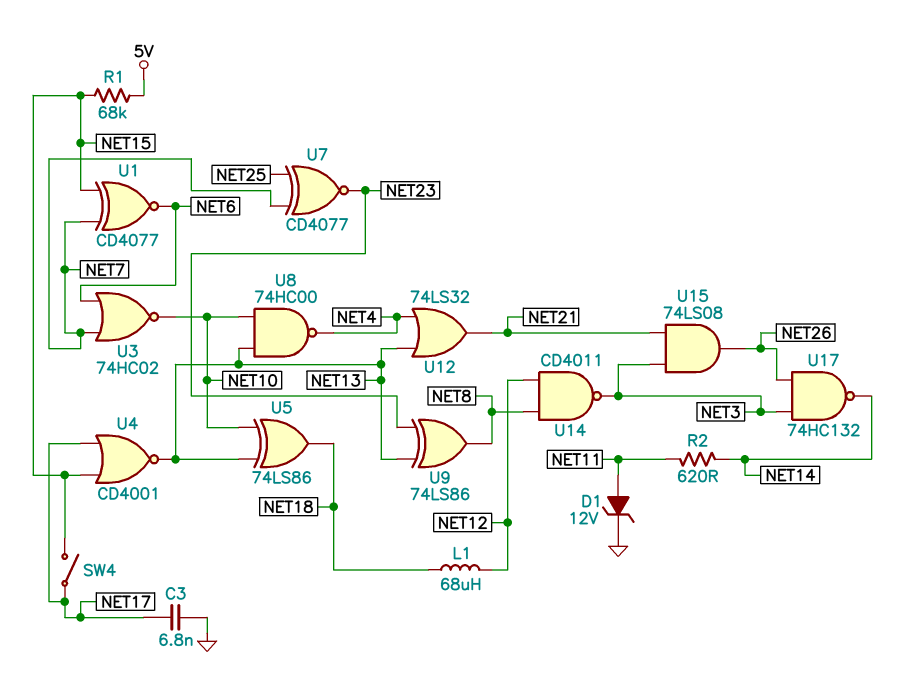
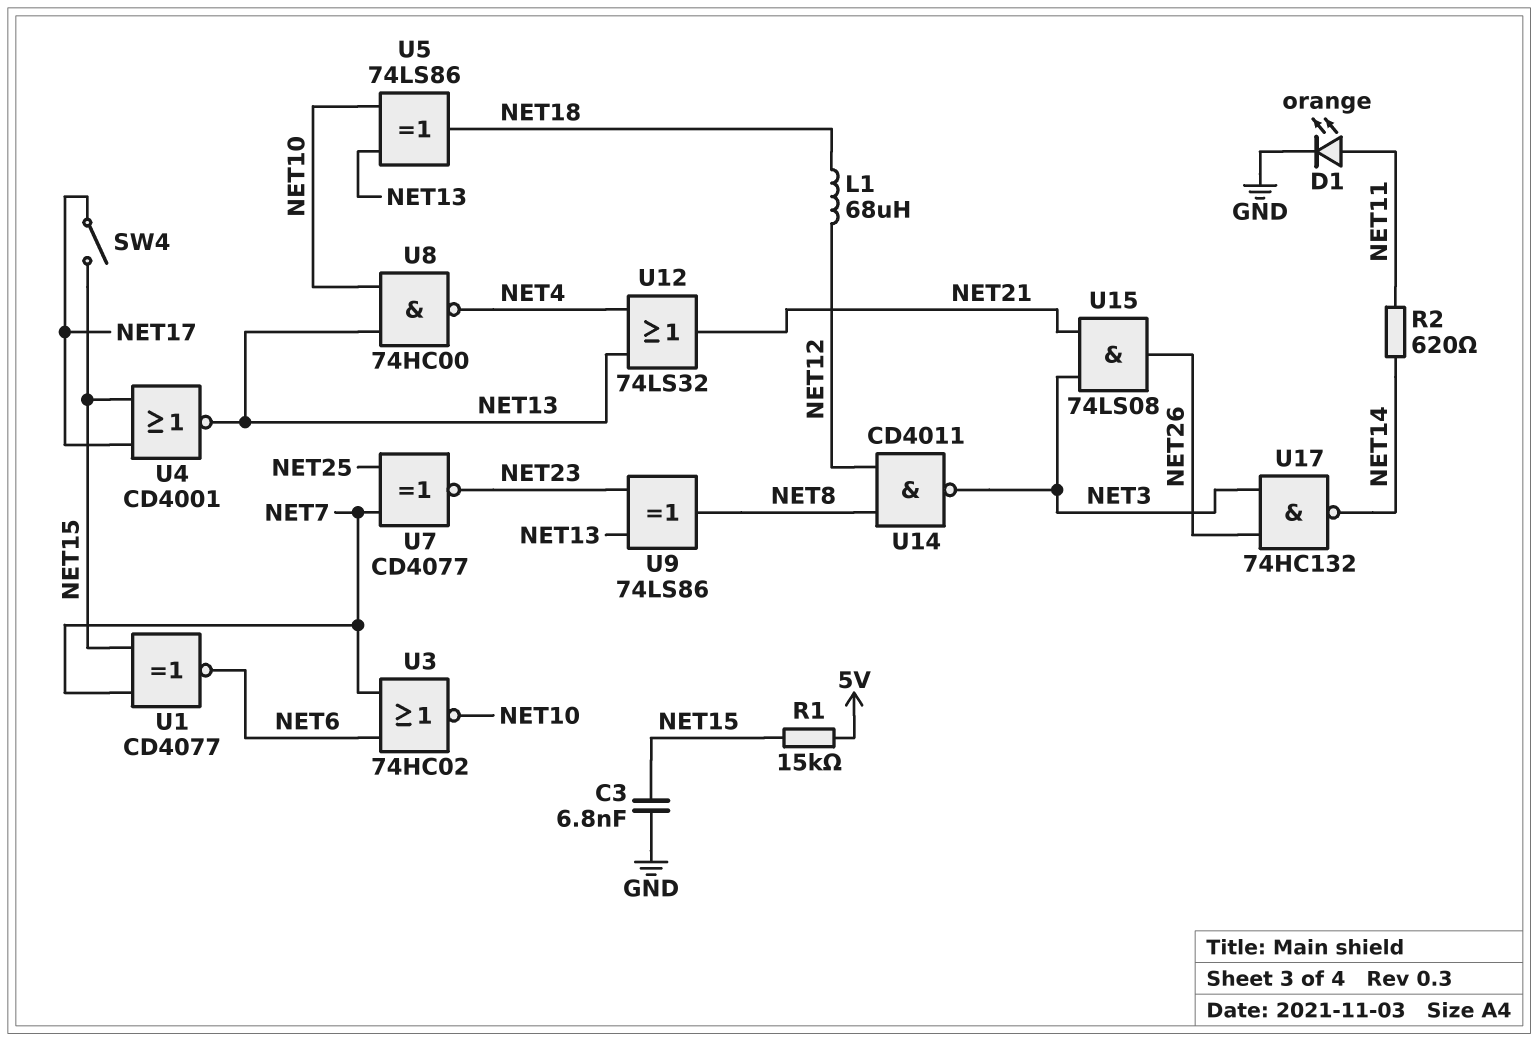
C3: 6.8nF (GND, NET17) -> 6.8nF (GND, NET15)
D1: zener 12V (A NET11, K GND) -> LED orange (A NET11, K GND)
R1: 68k (5V, NET15) -> 15k (5V, NET15)

